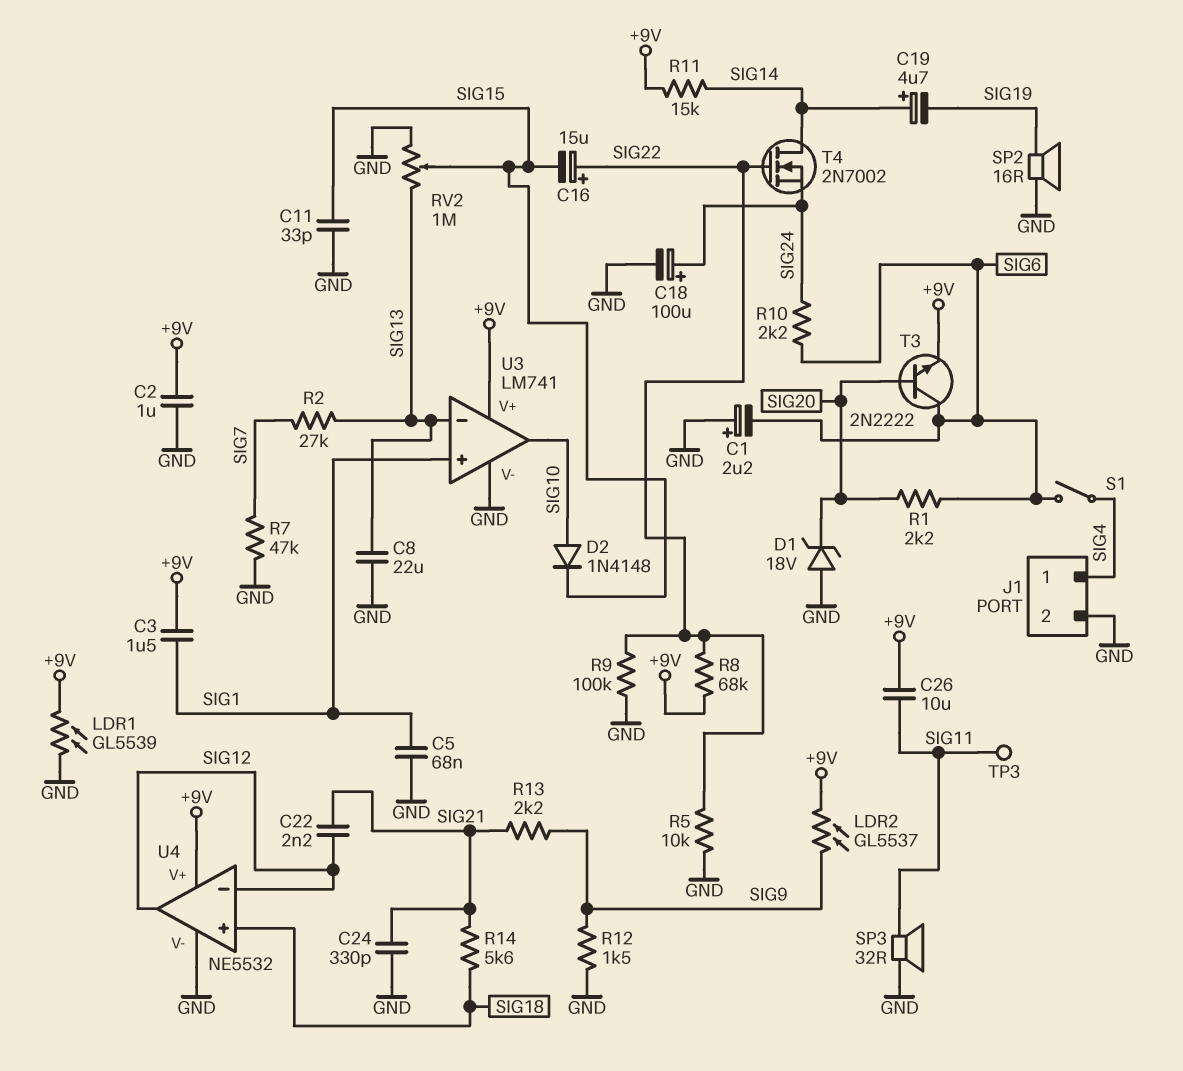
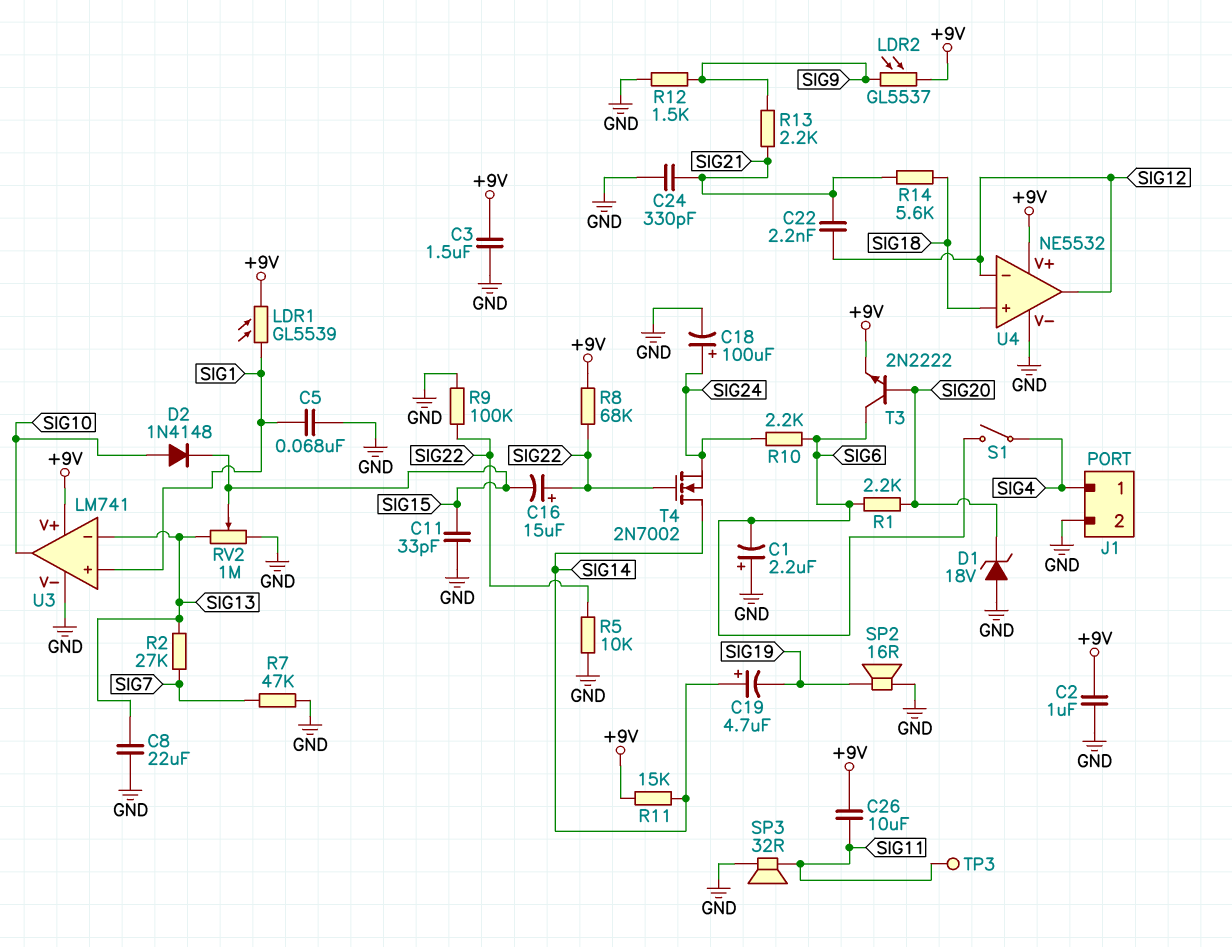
C3: 1.5uF (+9V, SIG1) -> 1.5uF (+9V, GND)
LDR1: GL5539 (+9V, GND) -> GL5539 (+9V, SIG1)

